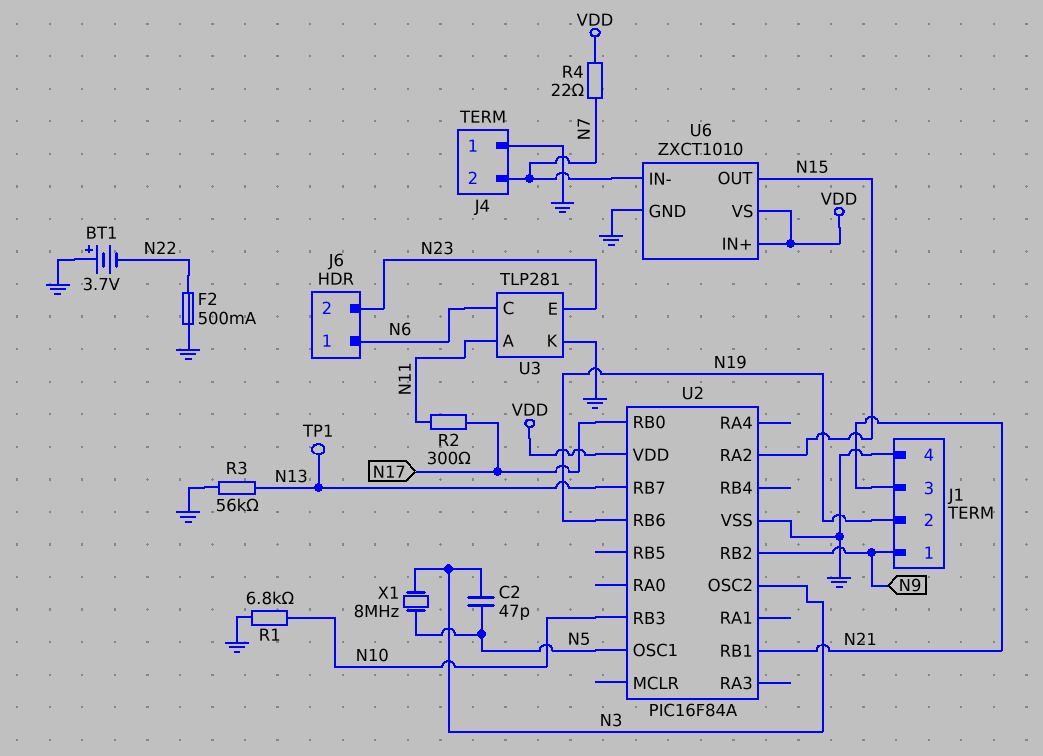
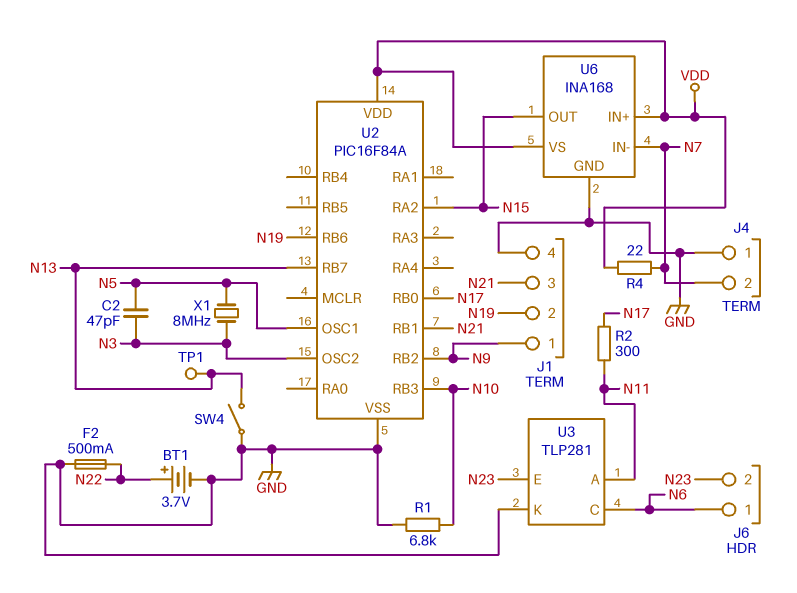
BT1: 3.7V (plus GND, minus N22) -> 3.7V (plus N22, minus GND)
R3: 56k (GND, N13) -> none
SW4: none -> switch (GND, N13)
U6: ZXCT1010 -> INA168

